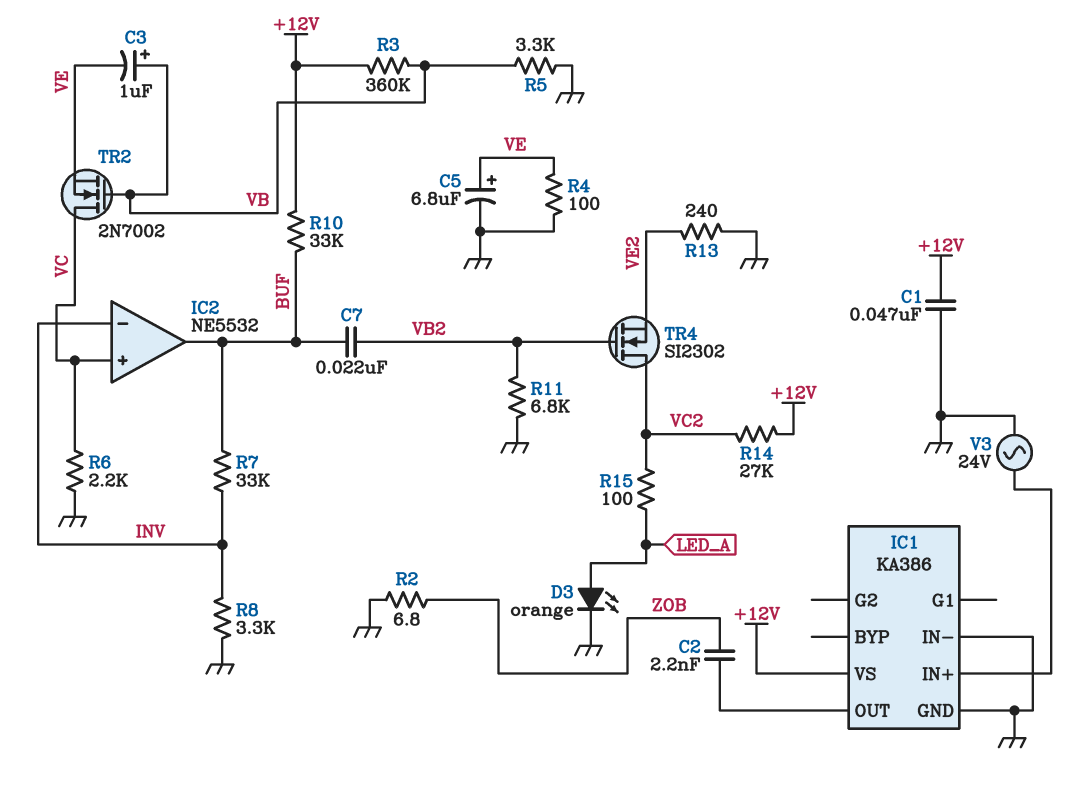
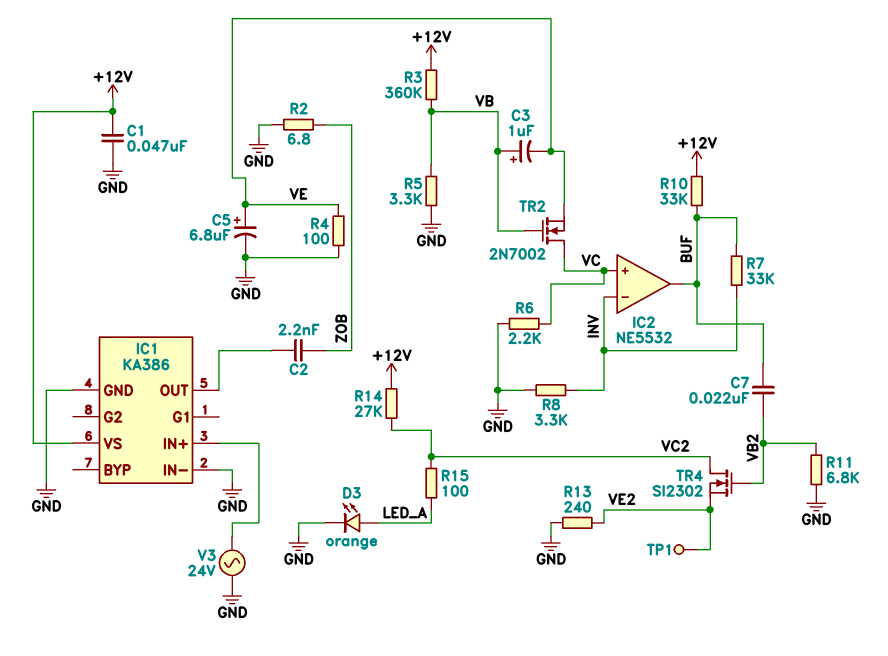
TP1: none -> test point (VE2)

